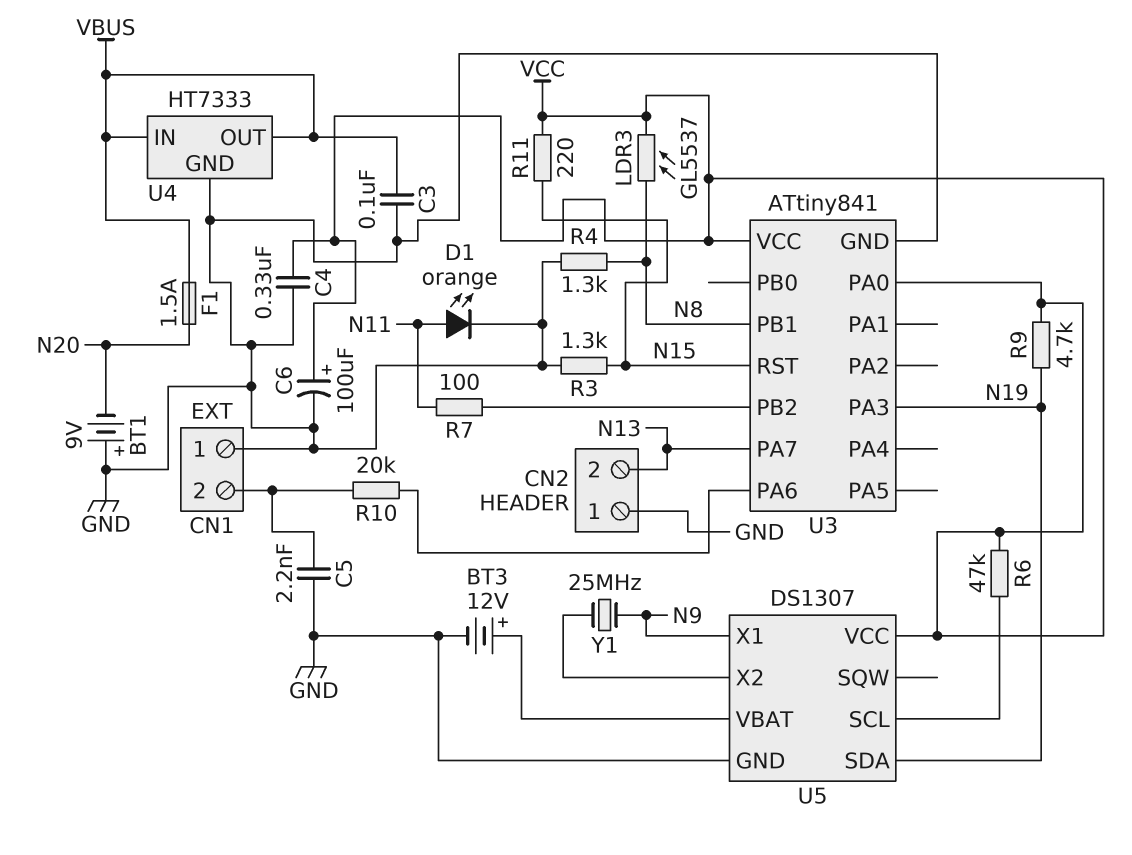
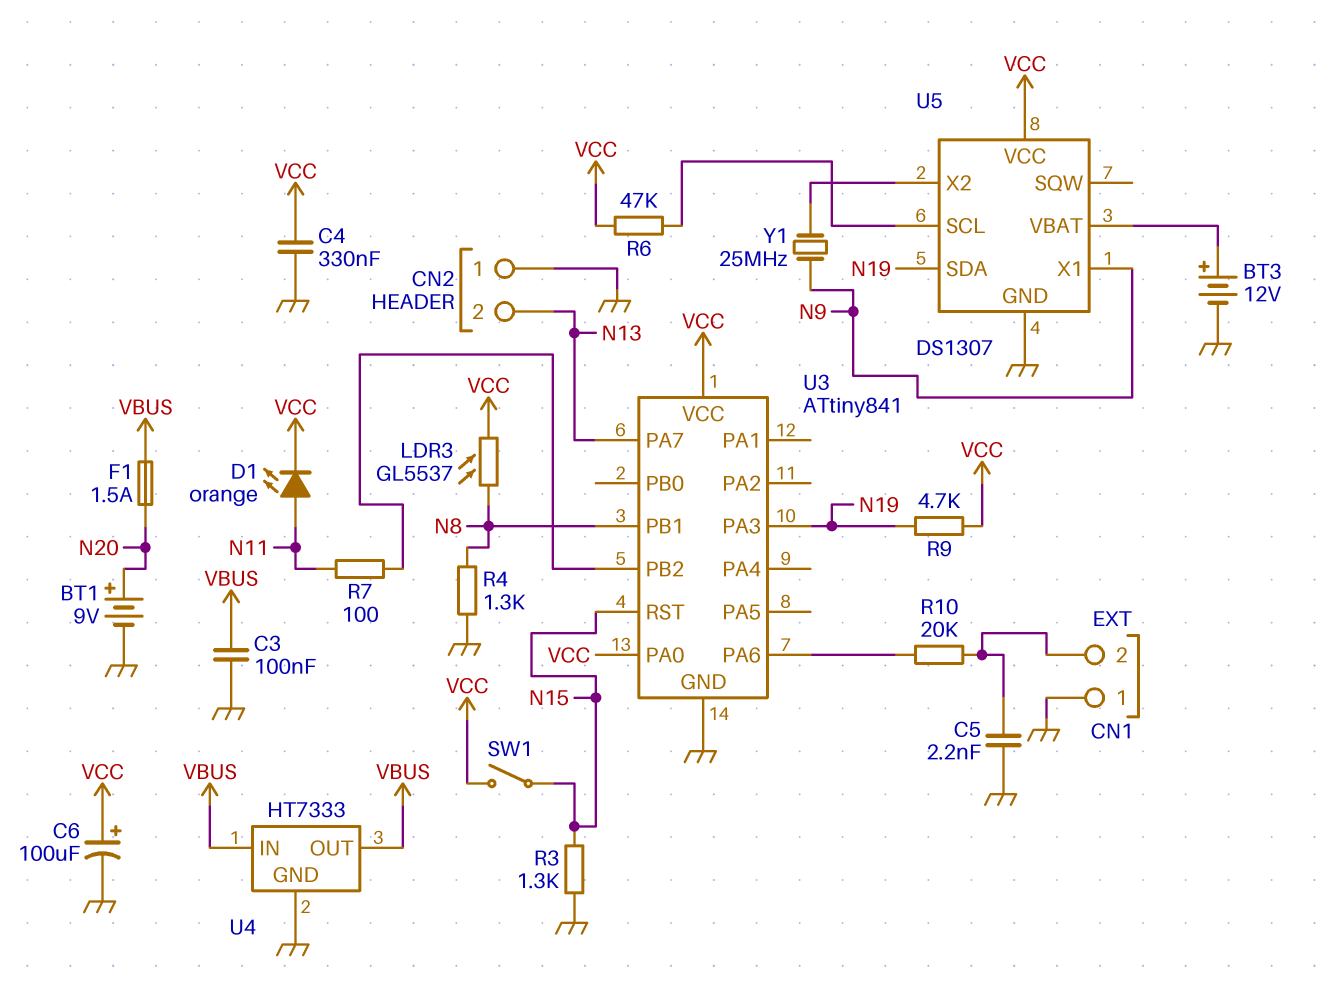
BT1: 9V (plus GND, minus N20) -> 9V (plus N20, minus GND)
D1: LED orange (A N11, K GND) -> LED orange (A N11, K VCC)
R11: 220 (N15, VCC) -> none
SW1: none -> switch (N15, VCC)

